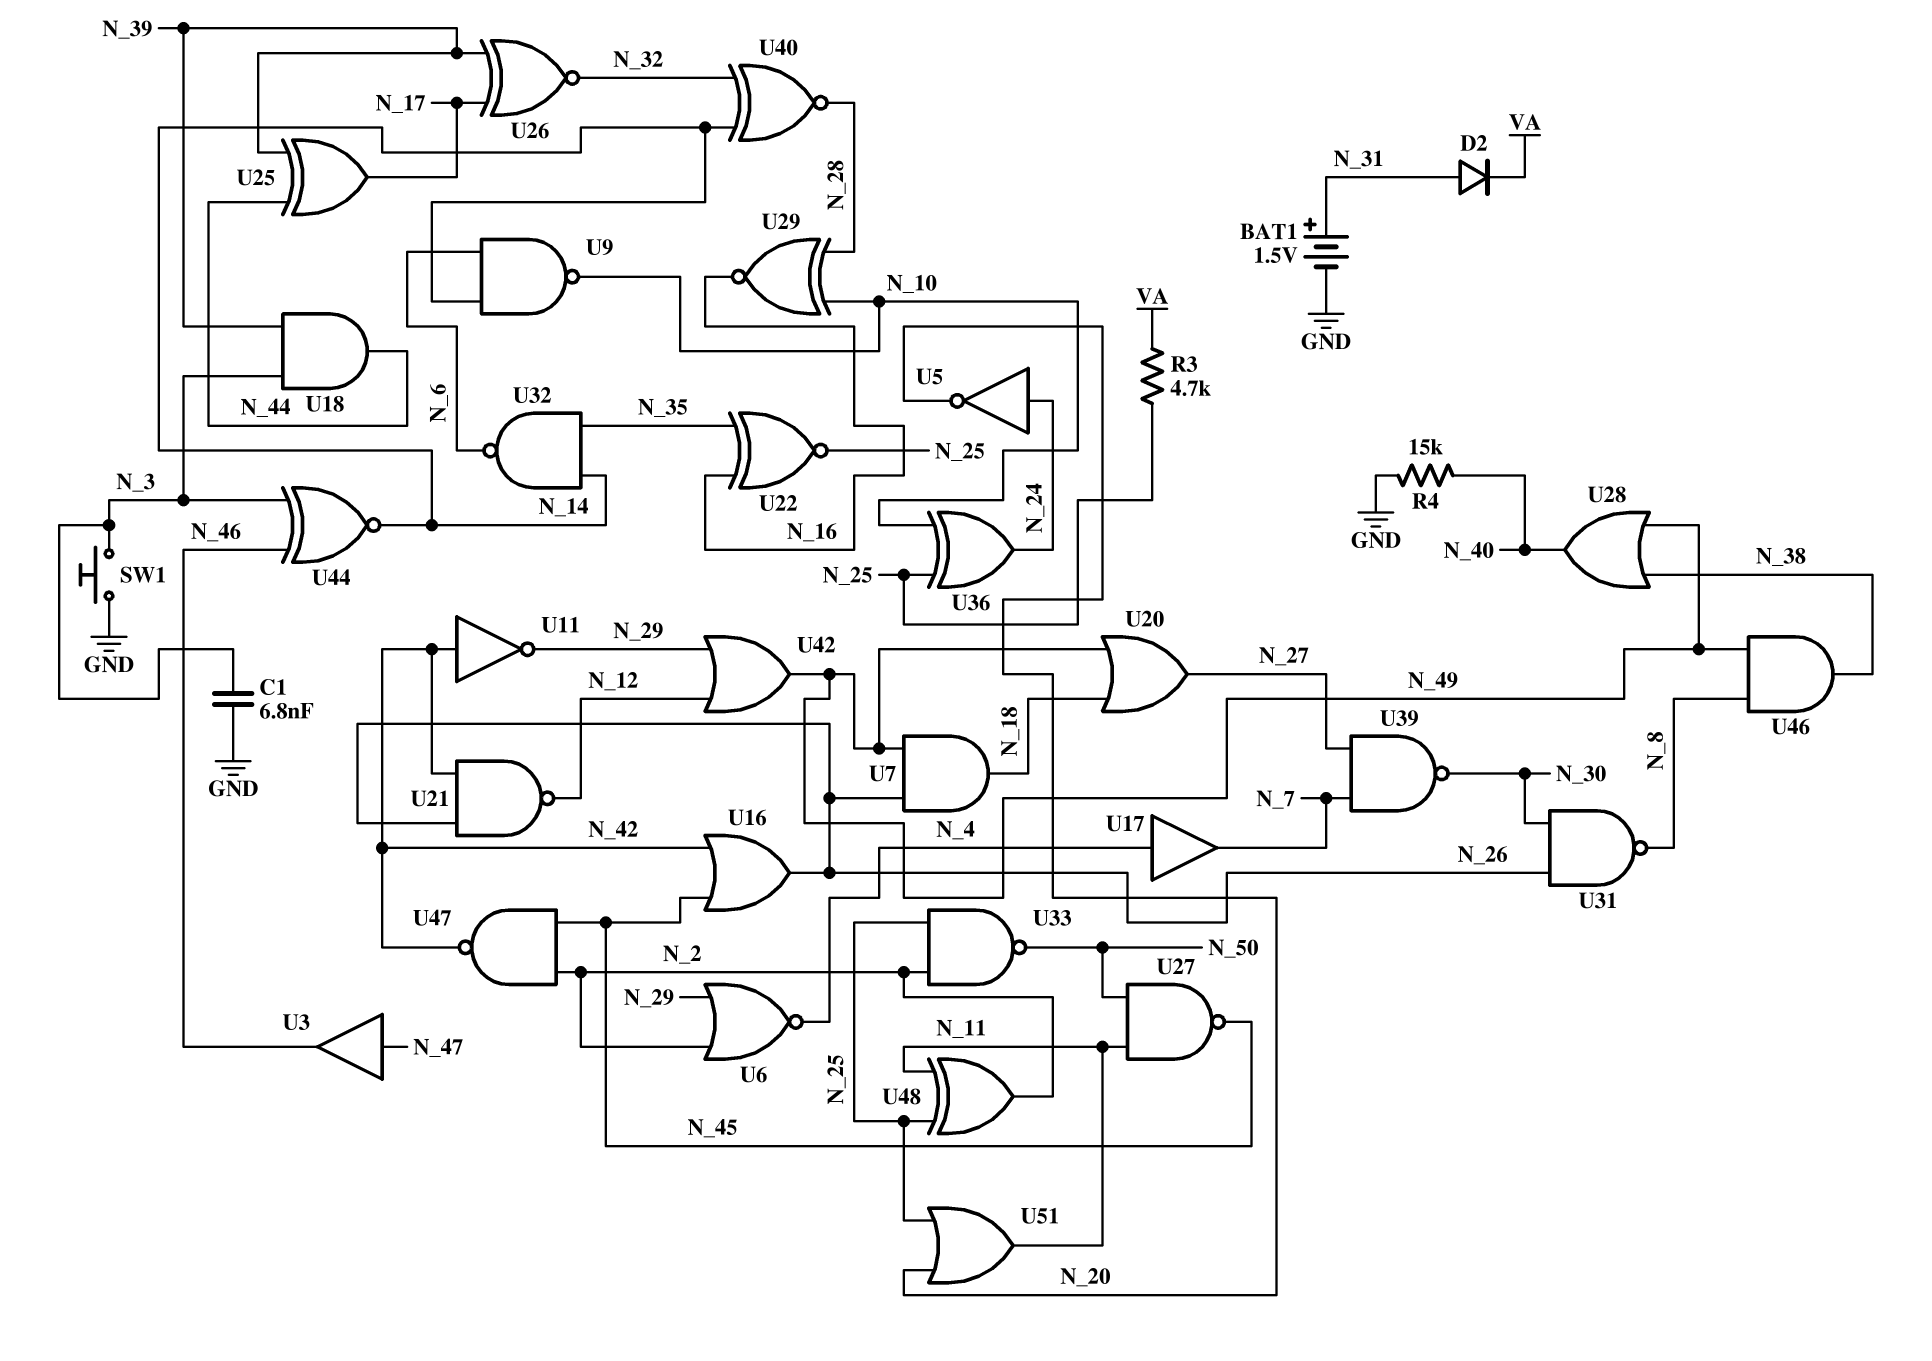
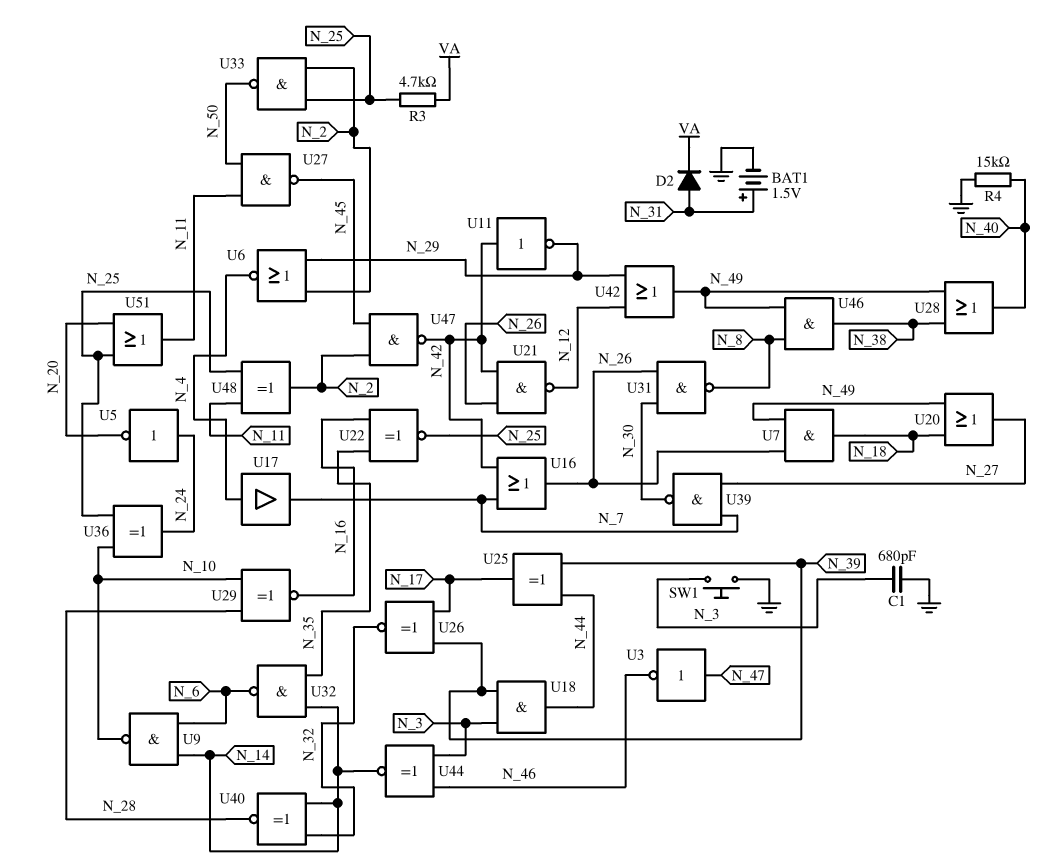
C1: 6.8nF (GND, N_3) -> 680pF (GND, N_3)
U3: buffer (in N_47, out N_46) -> NOT (in N_47, out N_46)
U16: OR (in N_42, in N_45, out N_26) -> OR (in N_7, in N_42, out N_26)

